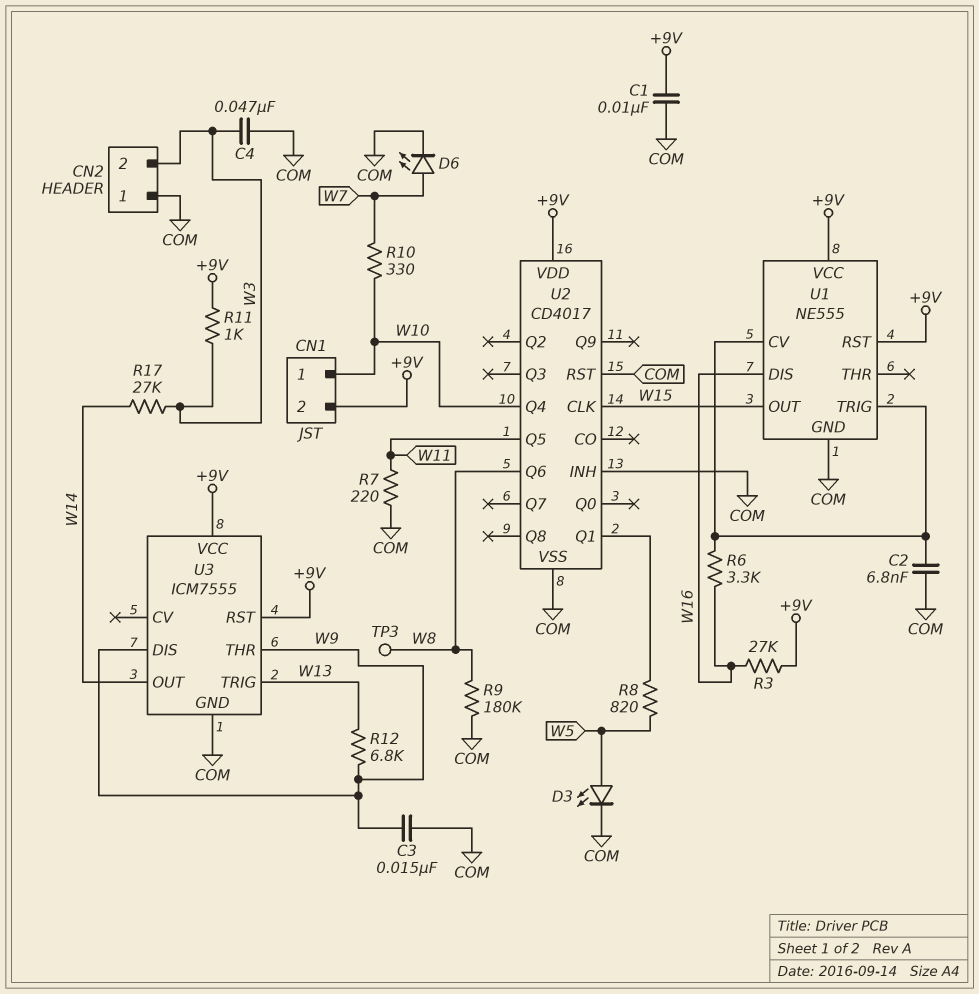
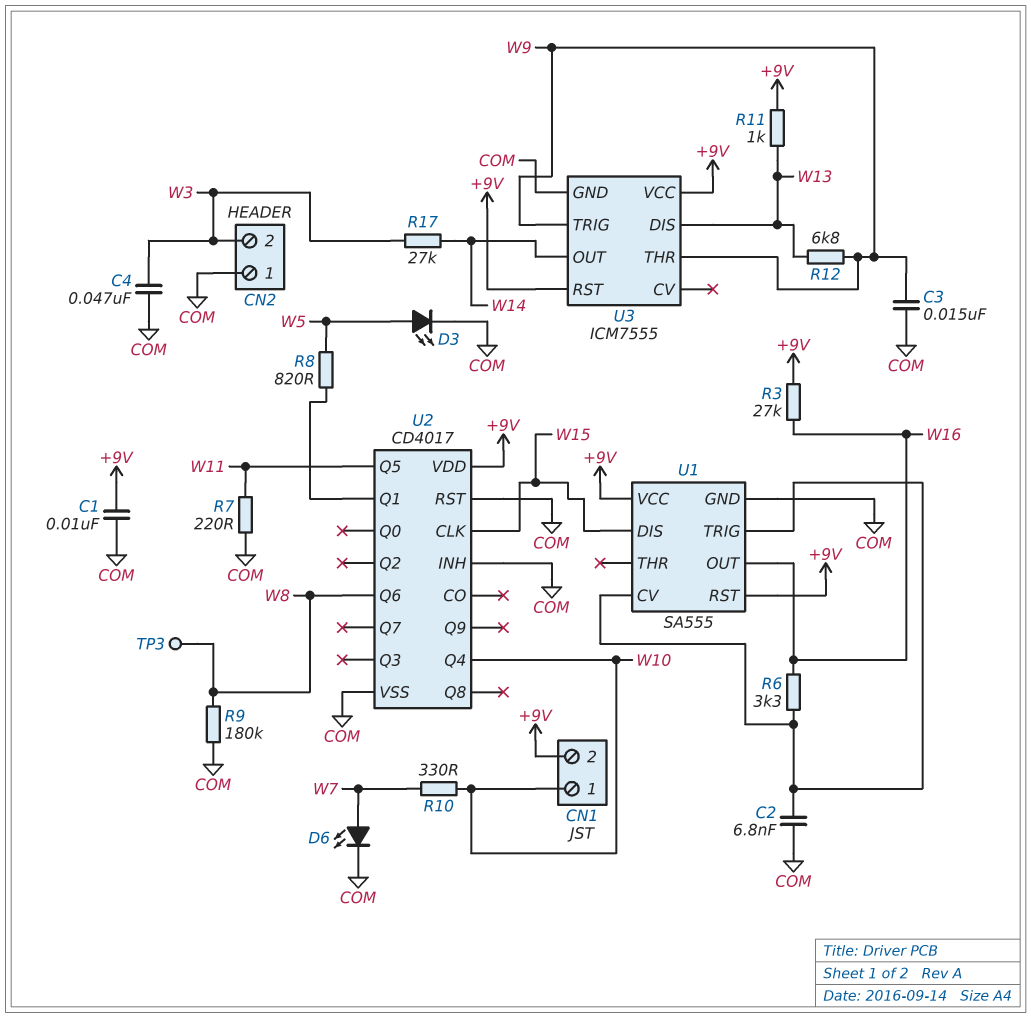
R11: 1k (+9V, W3) -> 1k (+9V, W13)
U1: NE555 -> SA555
U1 pin DIS: W16 -> W15
U1 pin OUT: W15 -> W16
U3 pin DIS: W9 -> W13
U3 pin TRIG: W13 -> W9

